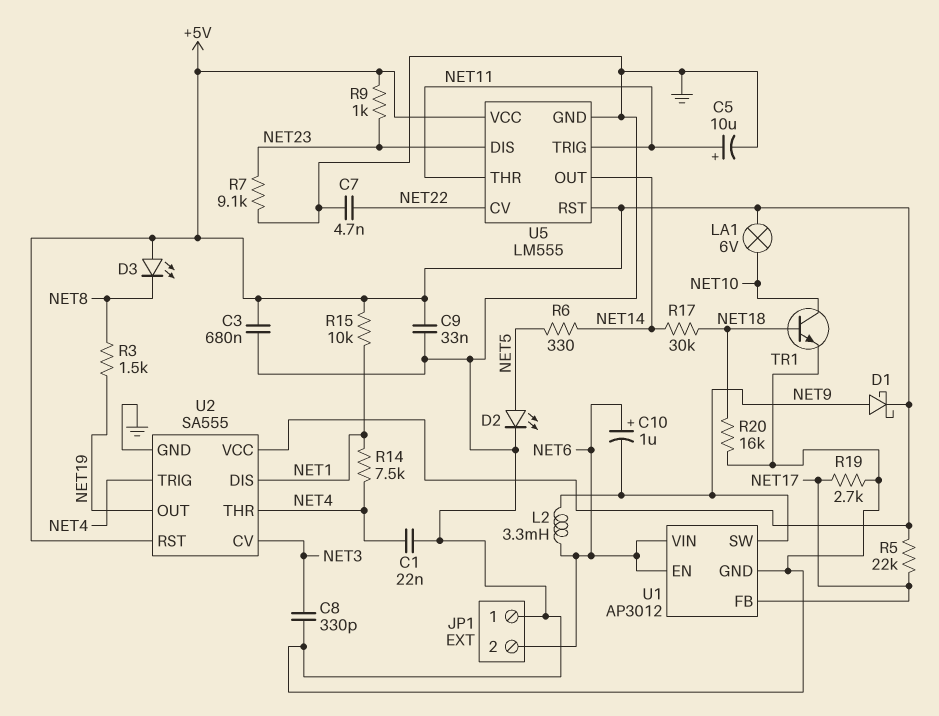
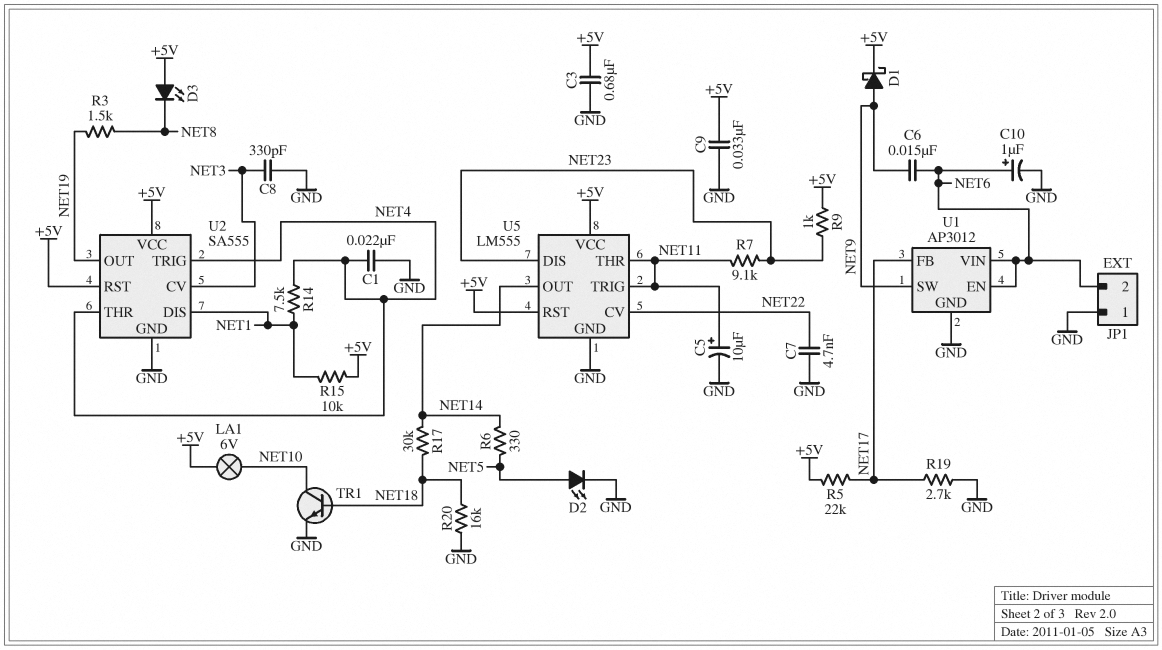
C6: none -> 15nF (NET6, NET9)
C10: 1uF (plus NET6, minus NET9) -> 1uF (plus NET6, minus GND)
L2: 3.3mH (NET6, NET9) -> none
R7: 9.1k (GND, NET23) -> 9.1k (NET11, NET23)

